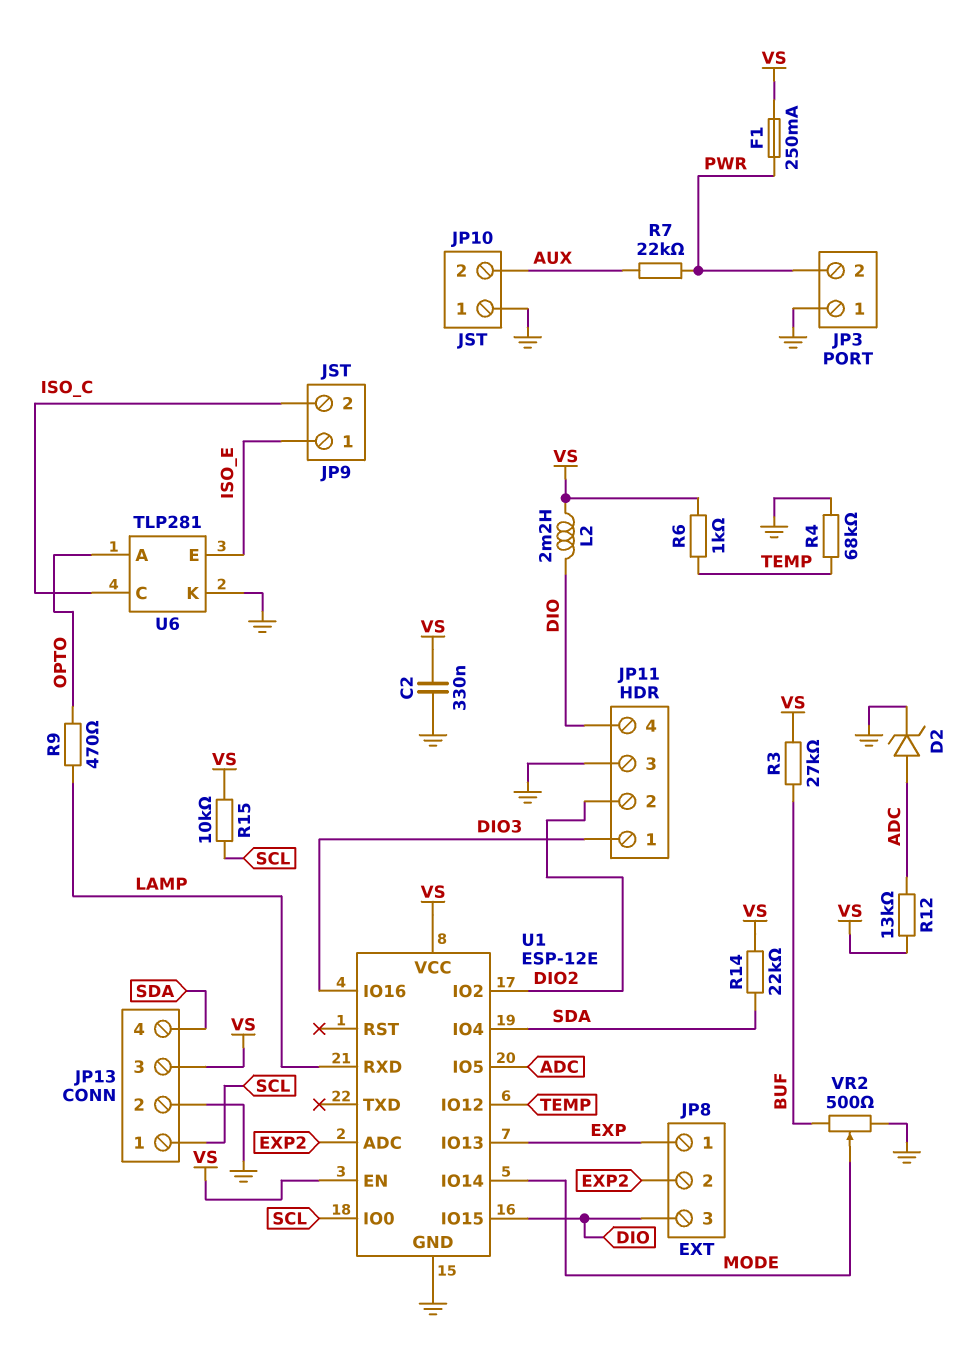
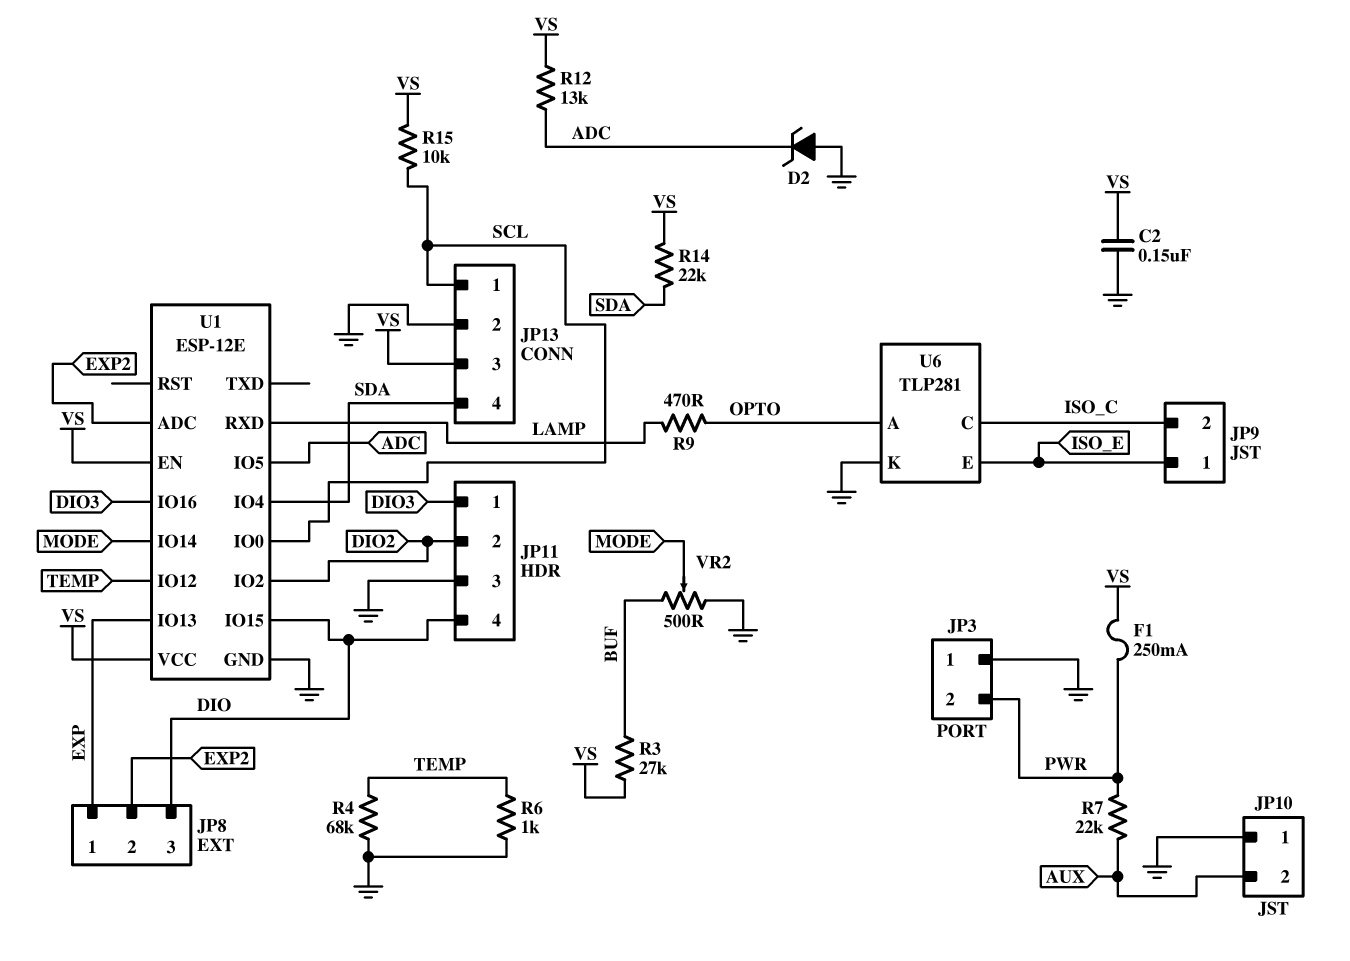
C2: 330nF (GND, VS) -> 150nF (GND, VS)
D2: zener (A ADC, K GND) -> zener (A GND, K ADC)
L2: 2.2mH (DIO, VS) -> none
R6: 1k (TEMP, VS) -> 1k (GND, TEMP)

